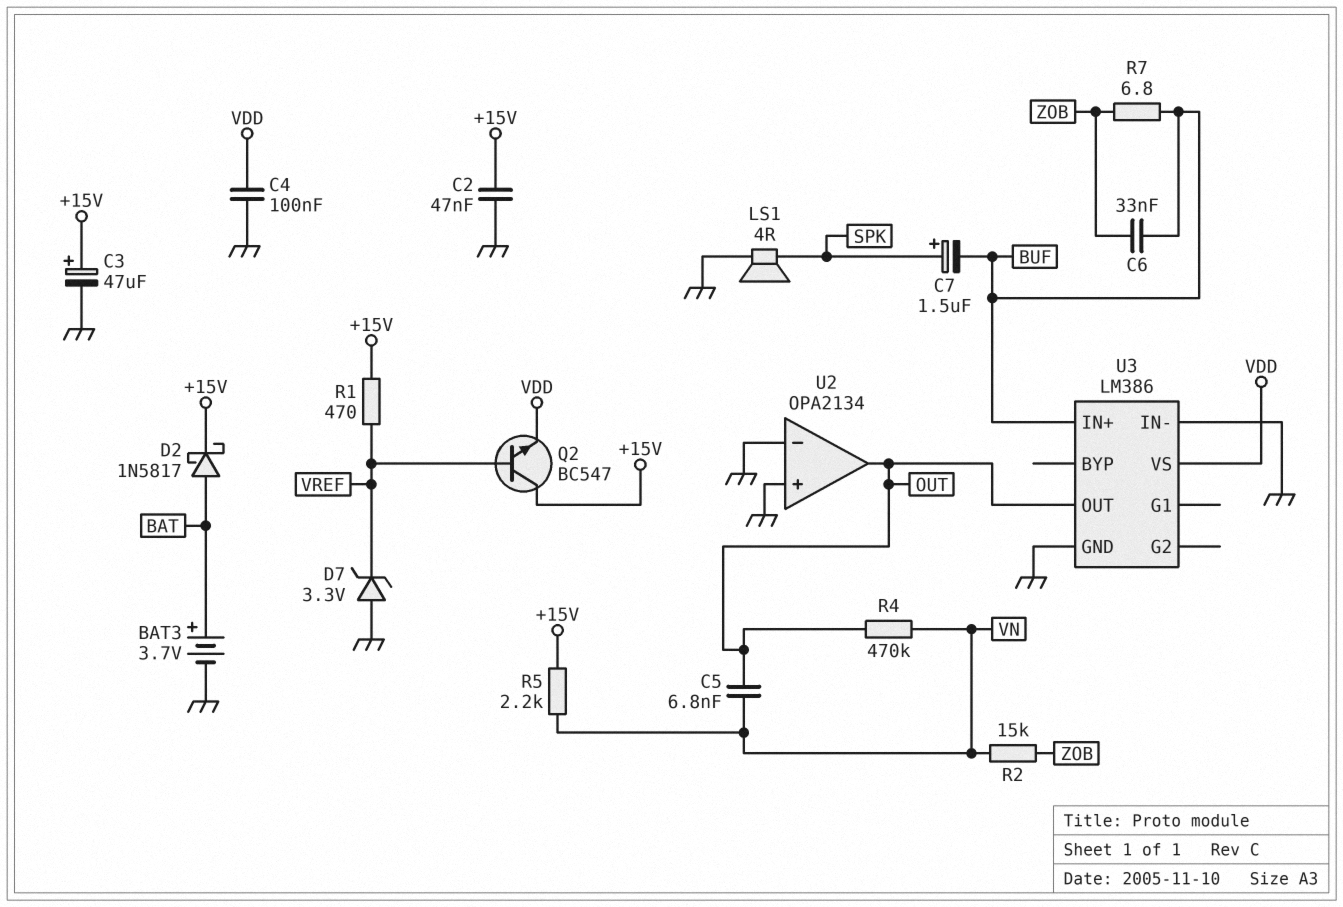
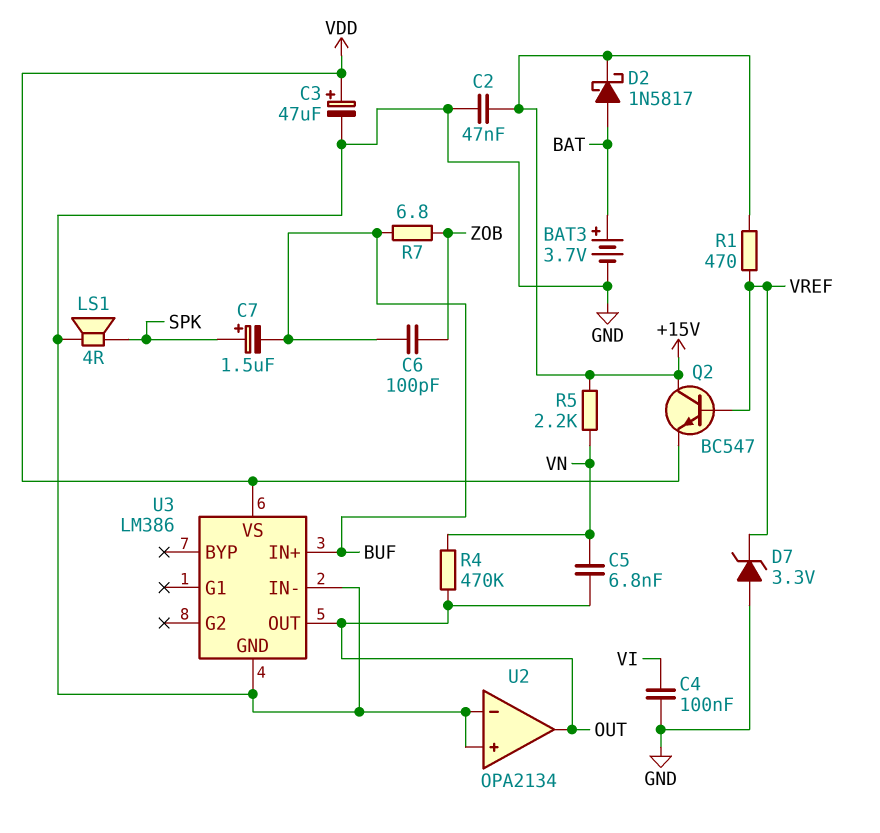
C3: 47uF (plus +15V, minus GND) -> 47uF (plus VDD, minus GND)
C4: 100nF (GND, VDD) -> 100nF (GND, VI)
C6: 33nF (BUF, ZOB) -> 100pF (BUF, ZOB)
R2: 15k (VN, ZOB) -> none

